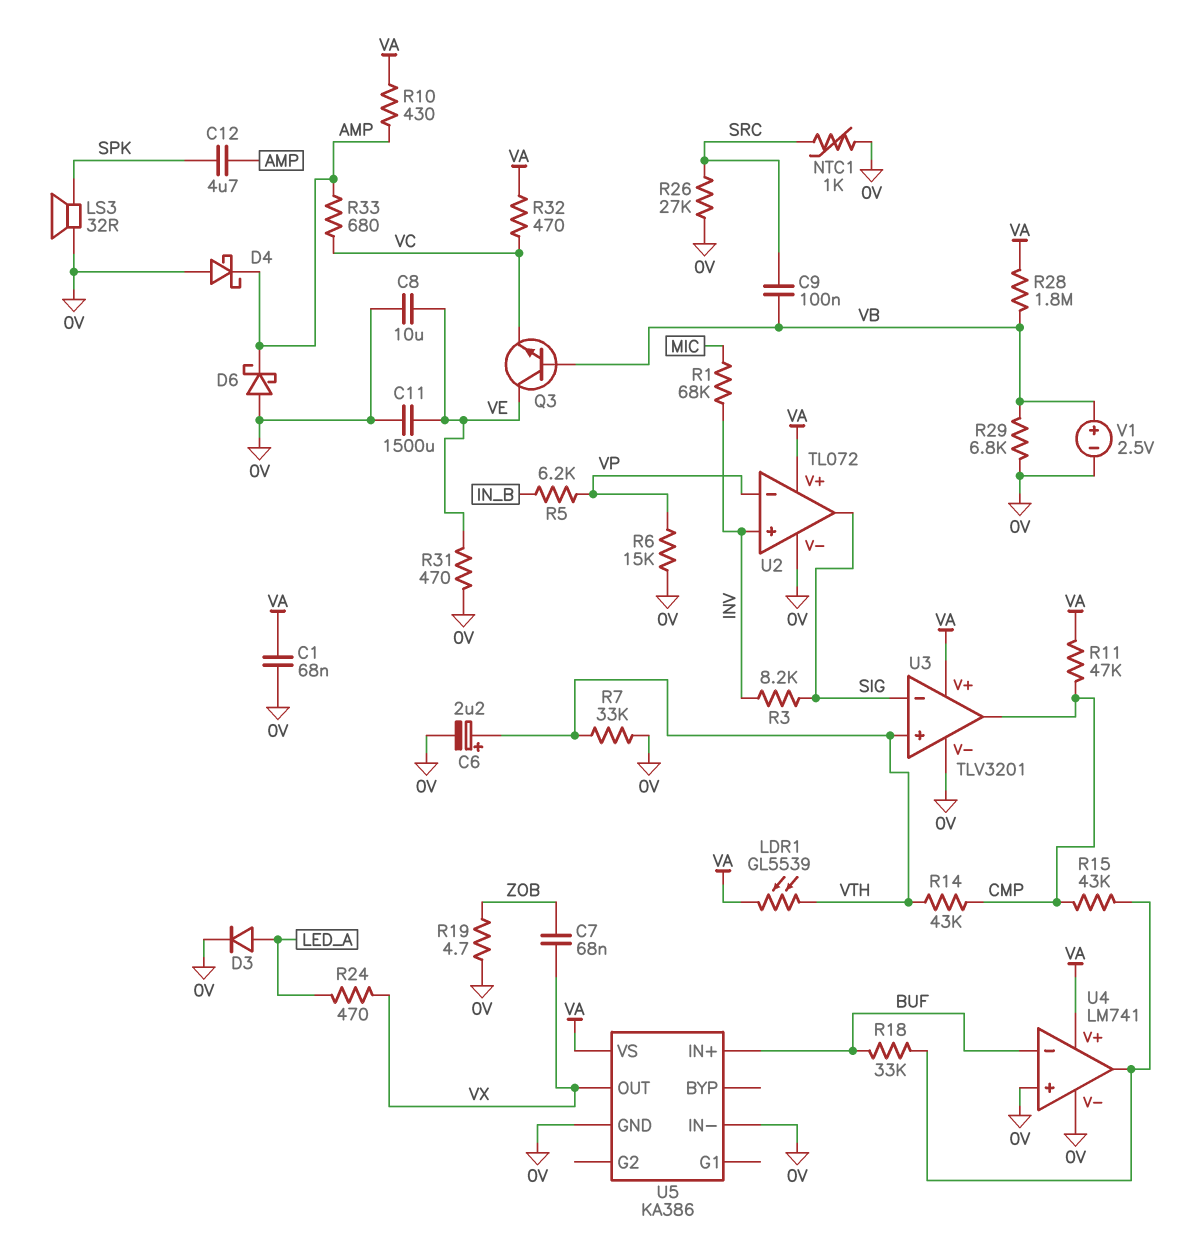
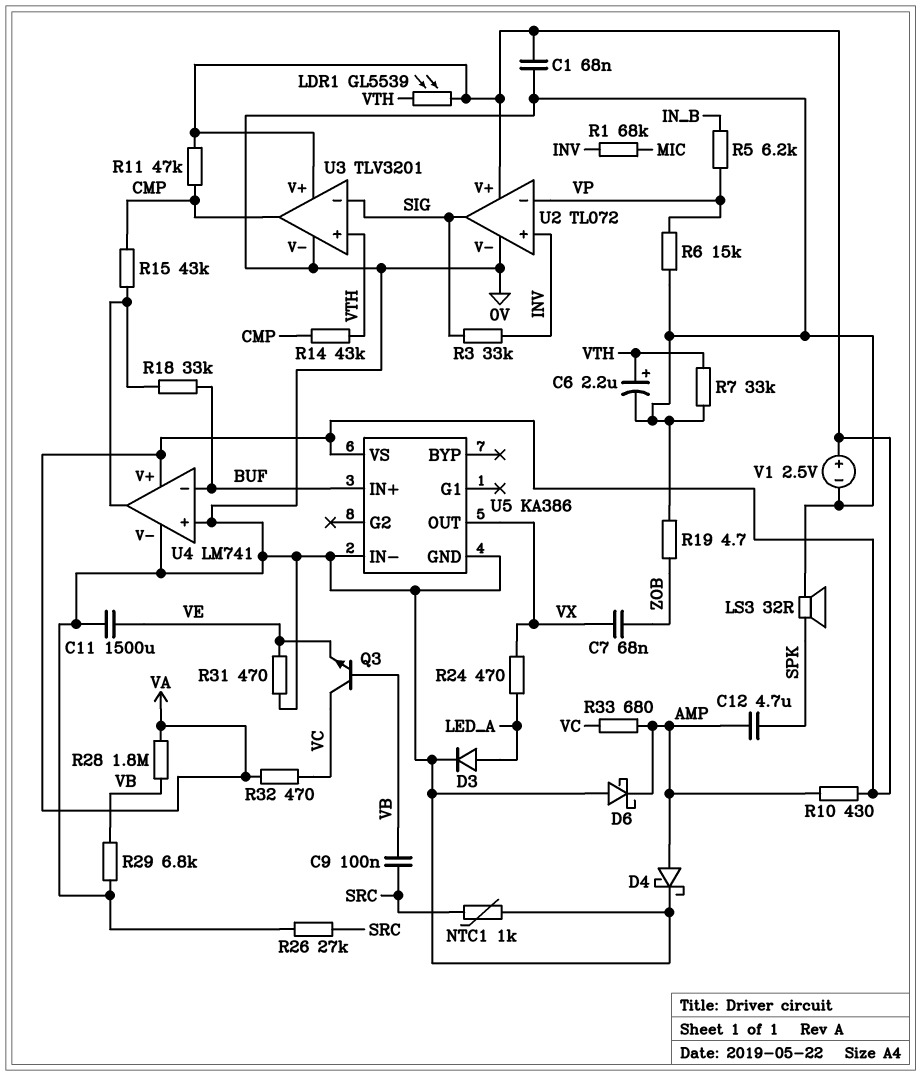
C8: 10uF (0V, VE) -> none
D4: schottky (A 0V, K AMP) -> schottky (A AMP, K 0V)
Q3: NPN (B VB, C VE, E VC) -> NPN (B VB, C VC, E VE)
R3: 8.2k (INV, SIG) -> 33k (INV, SIG)
V1: 2.5V (plus VB, minus 0V) -> 2.5V (plus VA, minus 0V)

